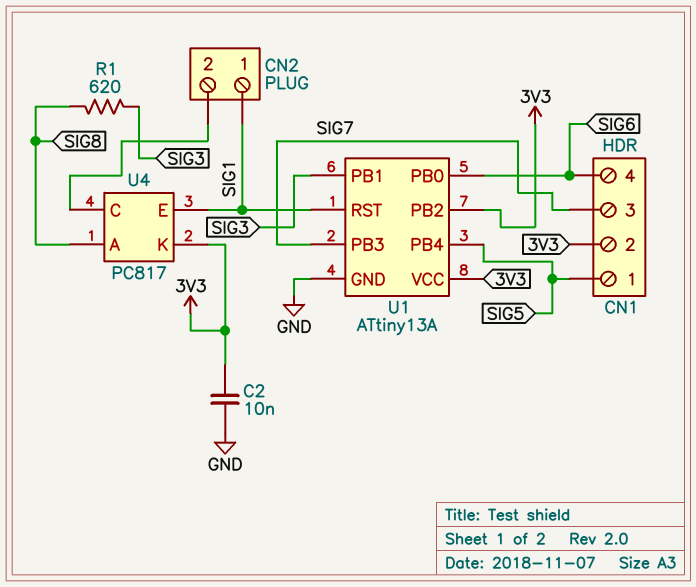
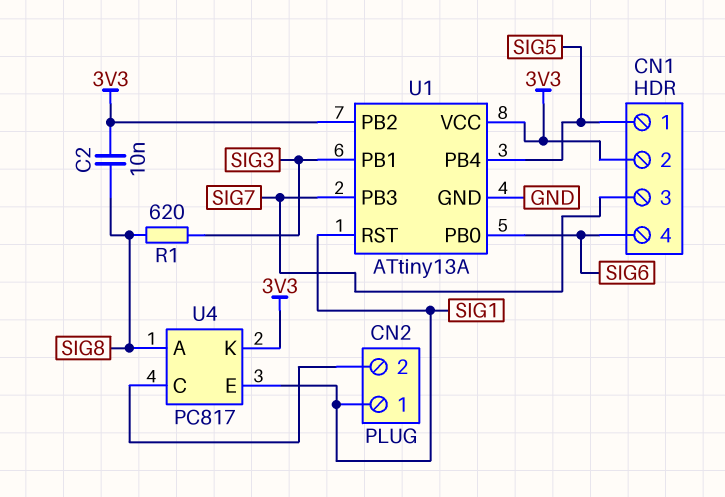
C2: 10nF (3V3, GND) -> 10nF (3V3, SIG8)

